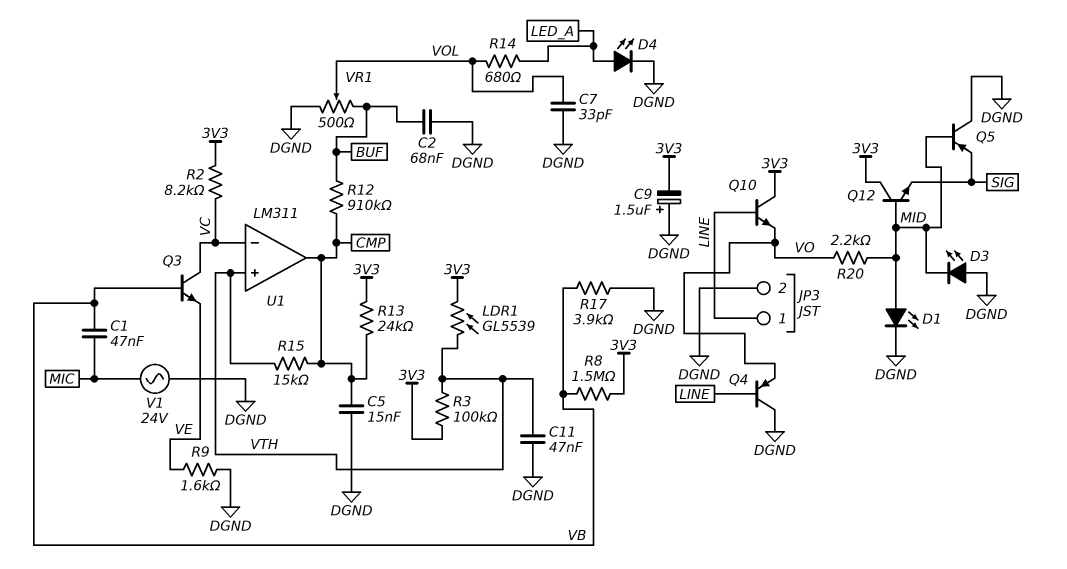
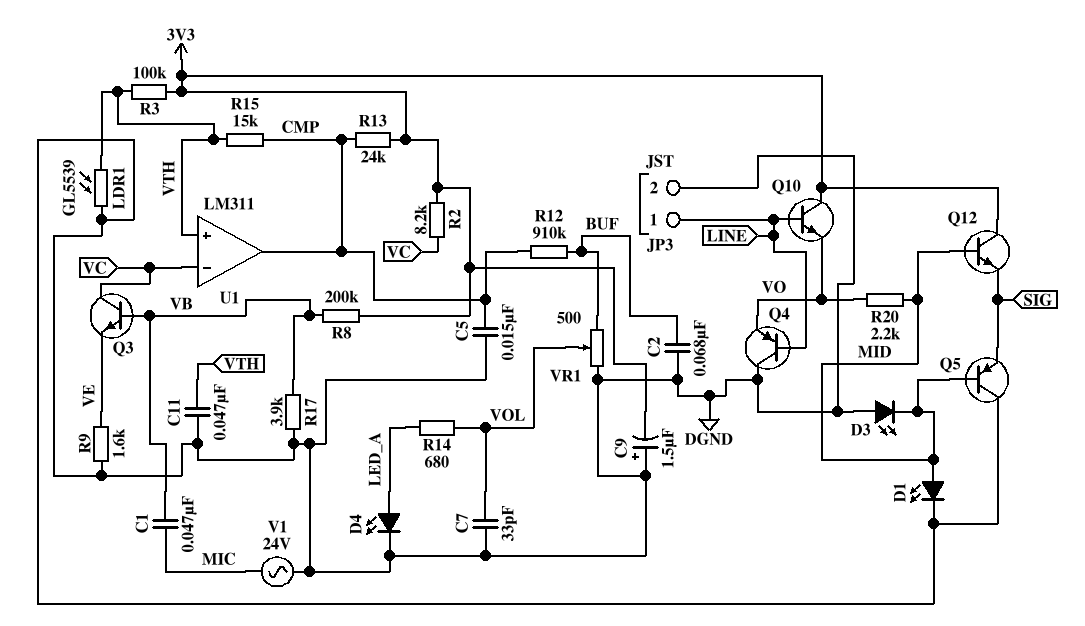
LDR1: GL5539 (3V3, VTH) -> GL5539 (DGND, VTH)
R8: 1.5M (3V3, VB) -> 200k (3V3, VB)

